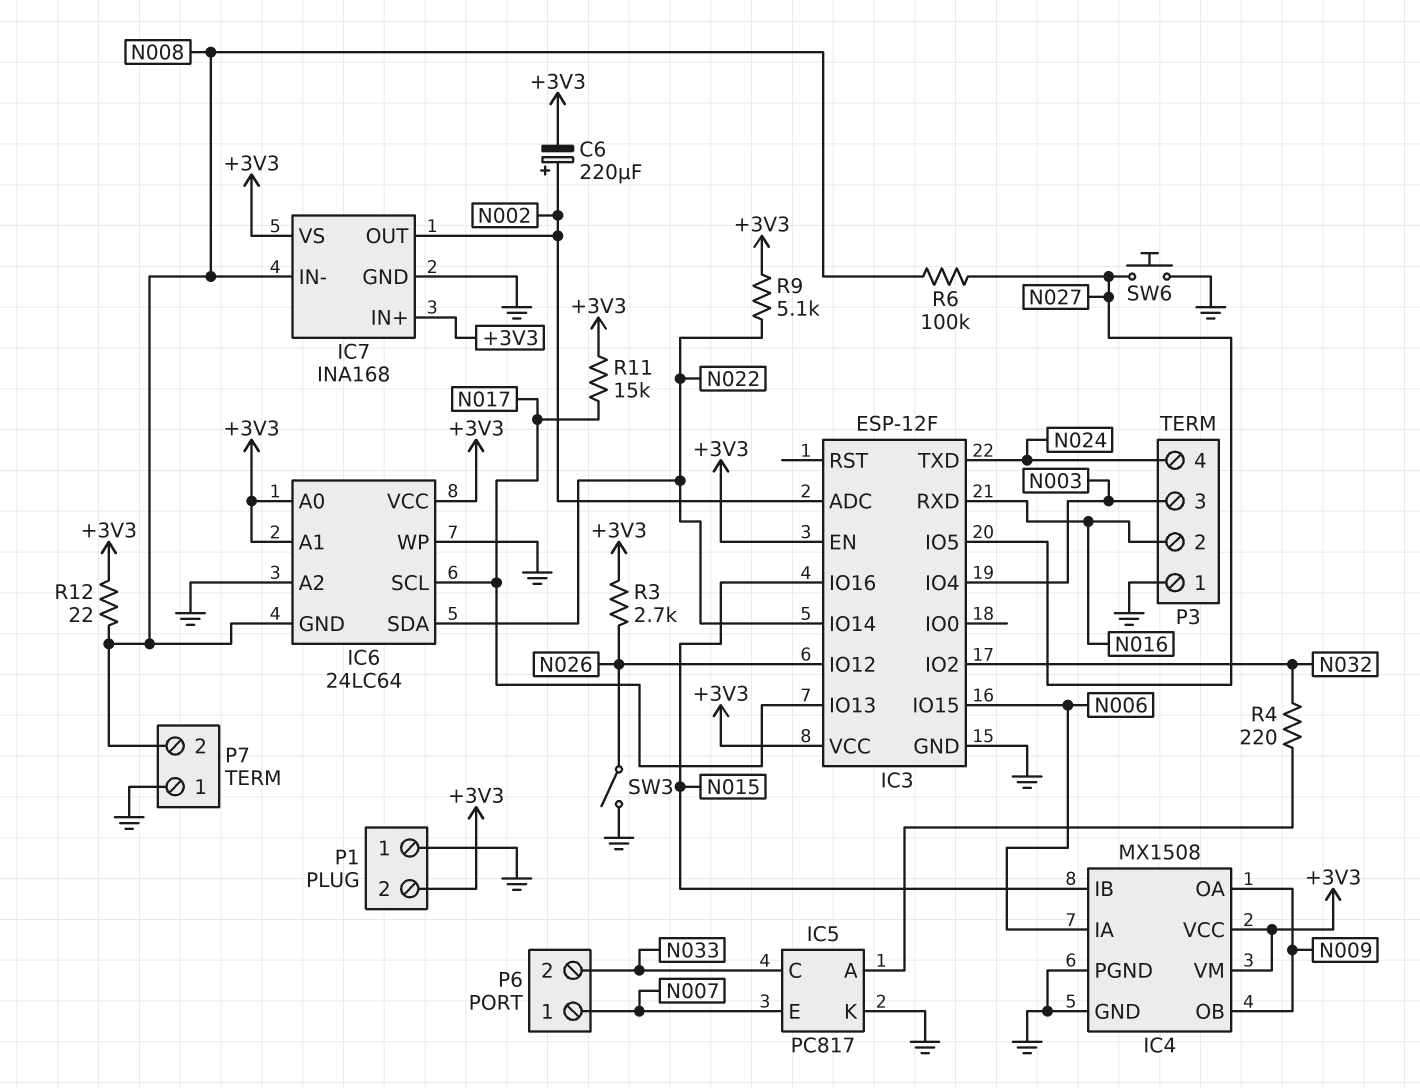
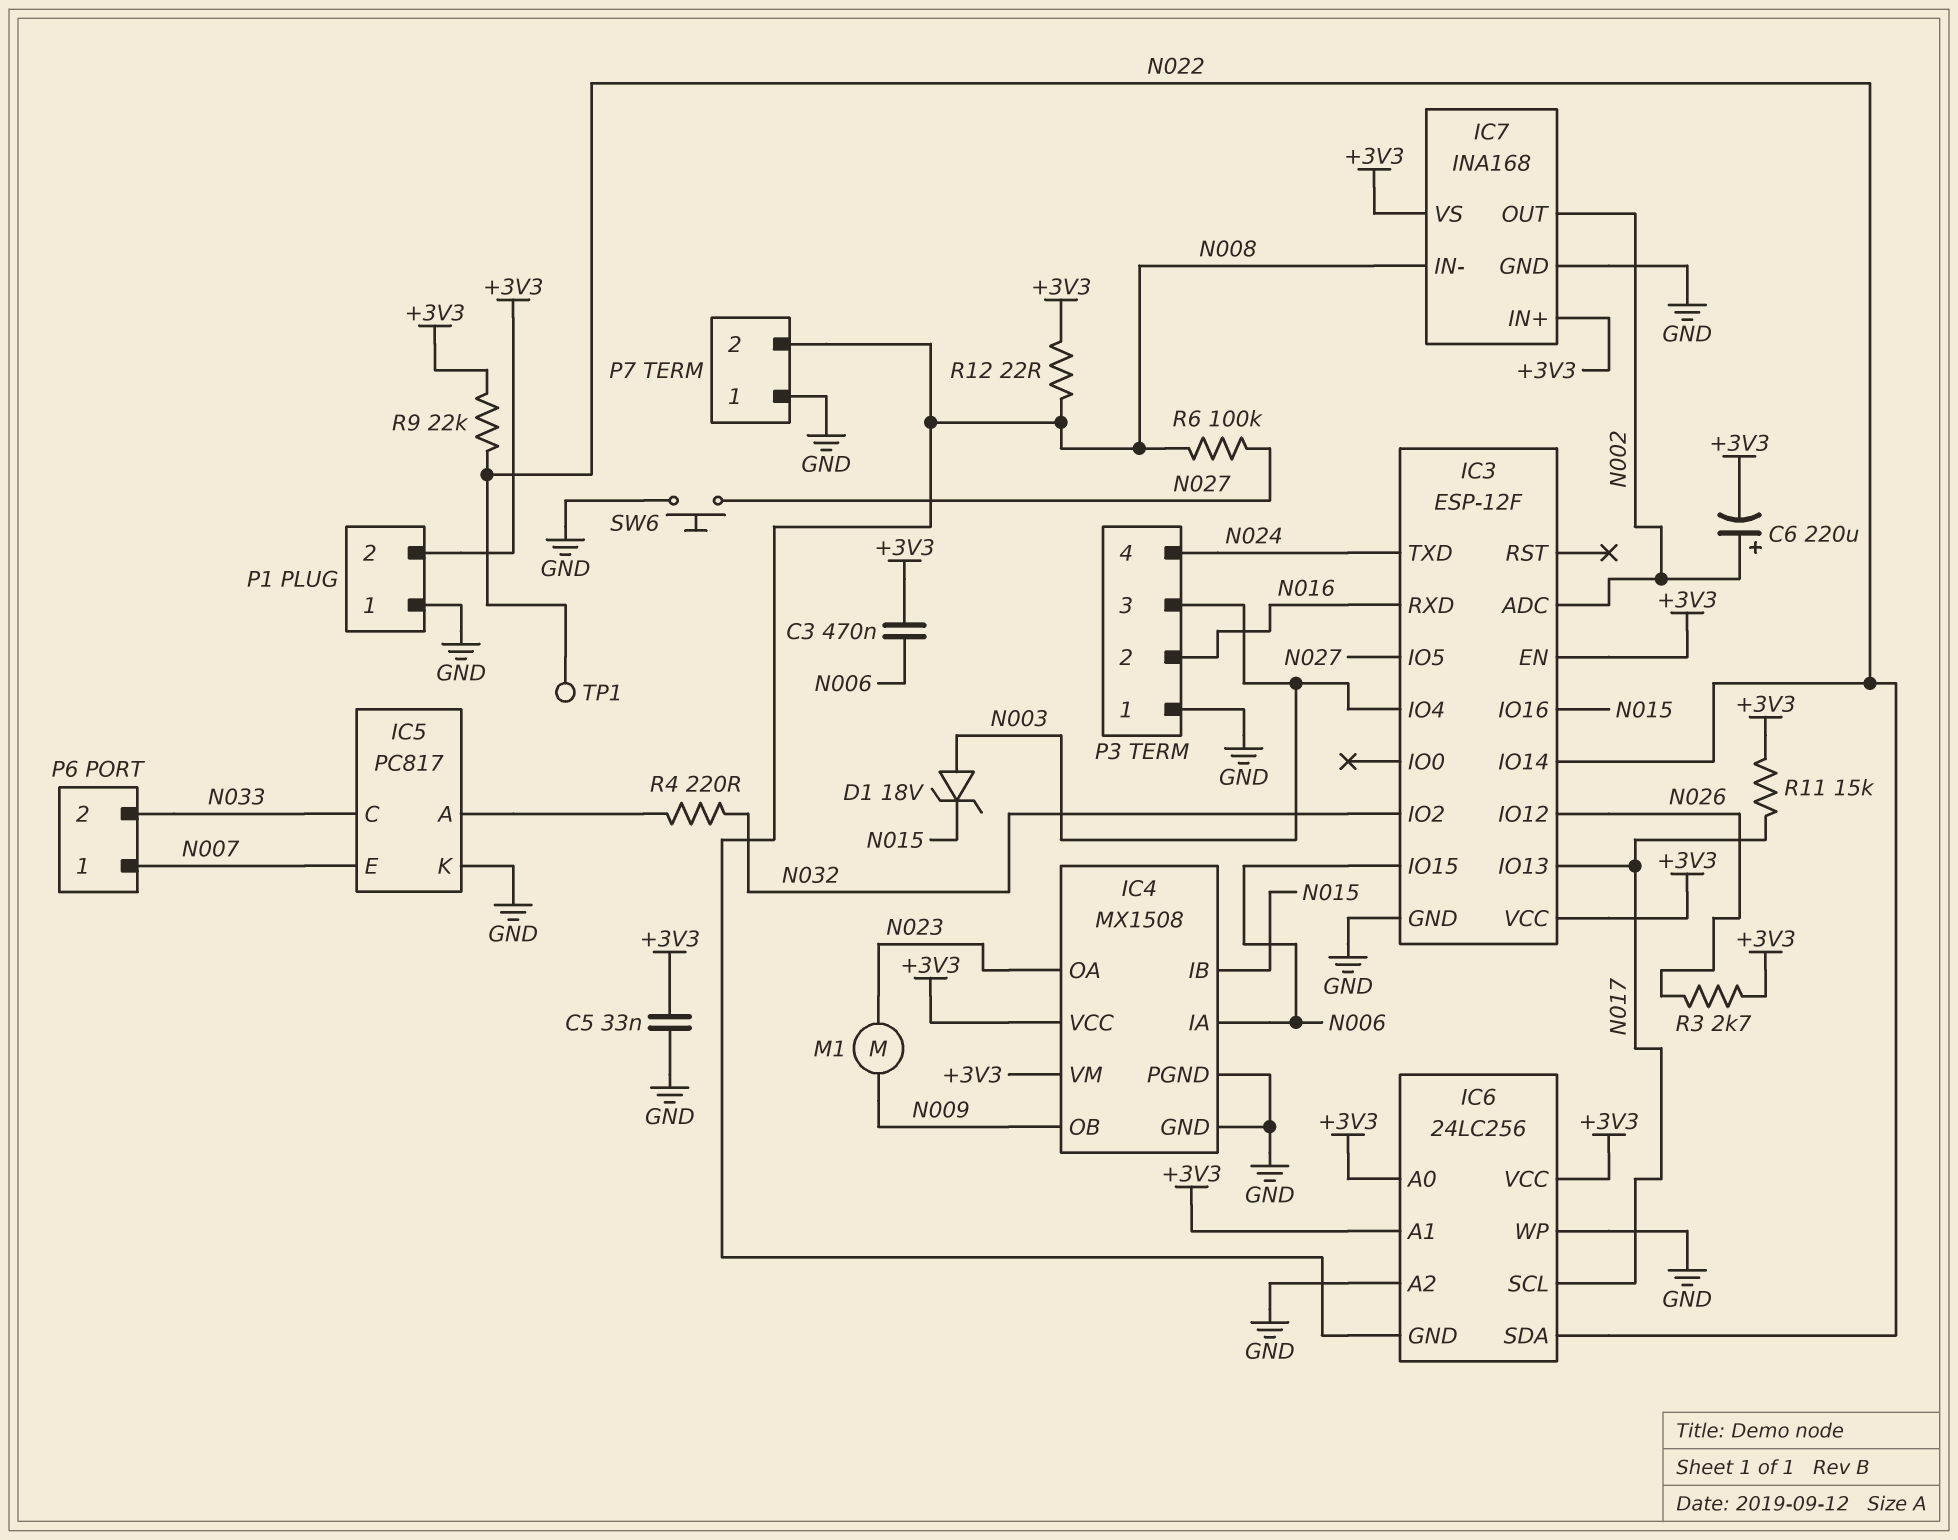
C3: none -> 470nF (+3V3, N006)
C5: none -> 33nF (+3V3, GND)
D1: none -> zener 18V (A N003, K N015)
IC4 pin OA: N009 -> N023
IC6: 24LC64 -> 24LC256
M1: none -> motor (N009, N023)
R9: 5.1k (+3V3, N022) -> 22k (+3V3, N022)
SW3: switch (GND, N026) -> none
TP1: none -> test point (N022)

